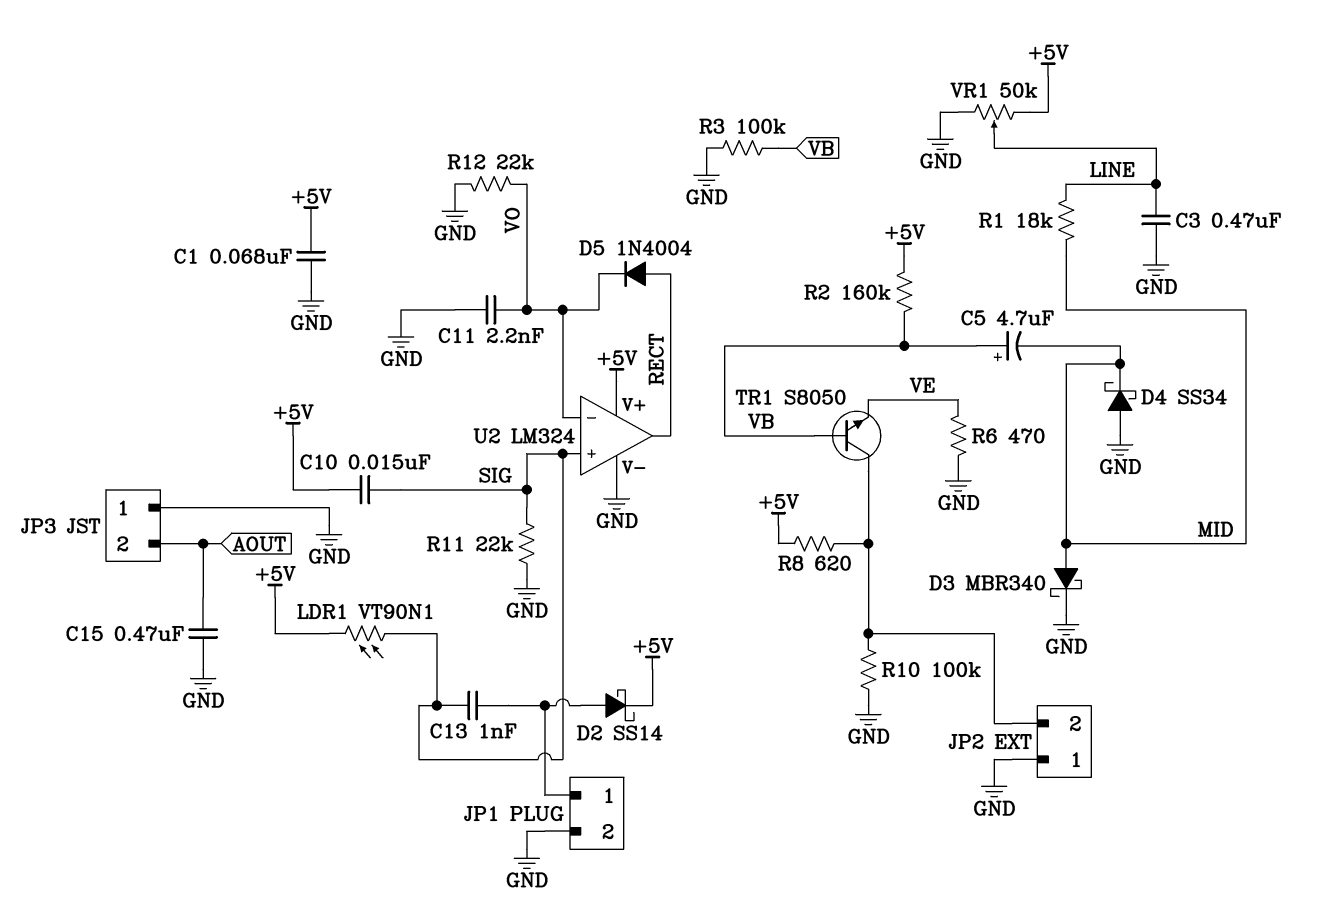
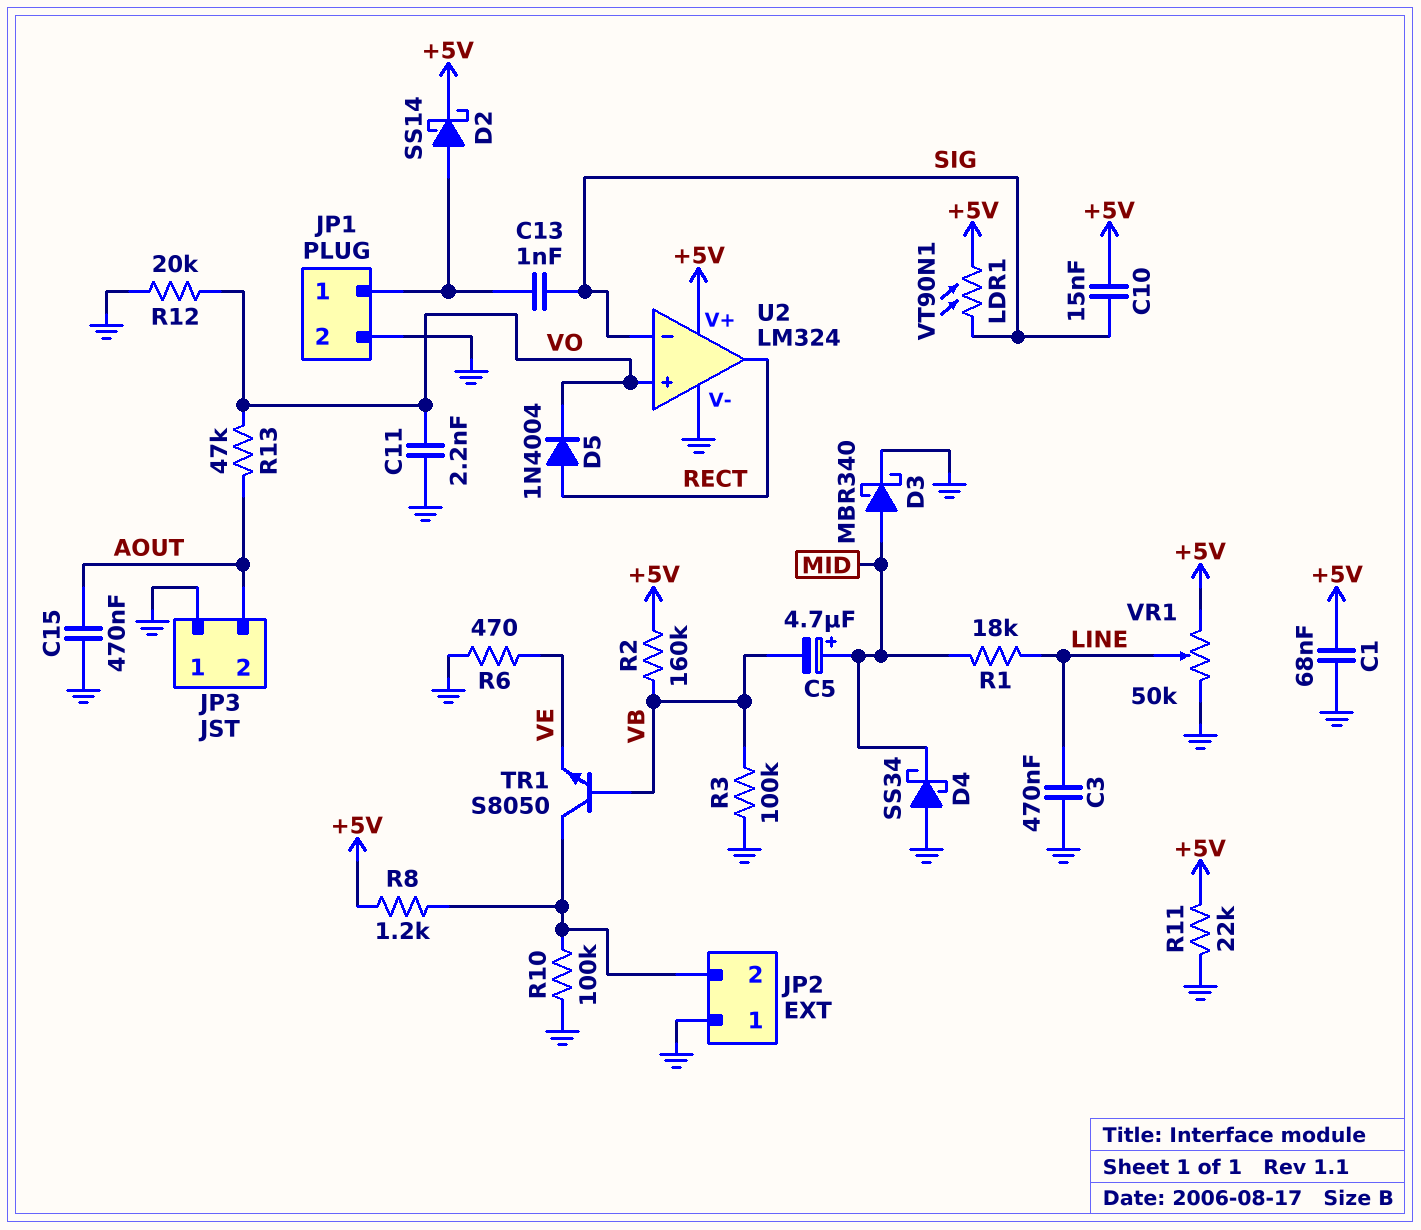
C5: 4.7uF (plus VB, minus MID) -> 4.7uF (plus MID, minus VB)
R8: 620 (+5V, JP2/2) -> 1.2k (+5V, JP2/2)
R11: 22k (GND, SIG) -> 22k (+5V, GND)
R12: 22k (GND, VO) -> 20k (GND, VO)
R13: none -> 47k (AOUT, VO)
U2 pin in+: SIG -> VO
U2 pin in-: VO -> SIG

